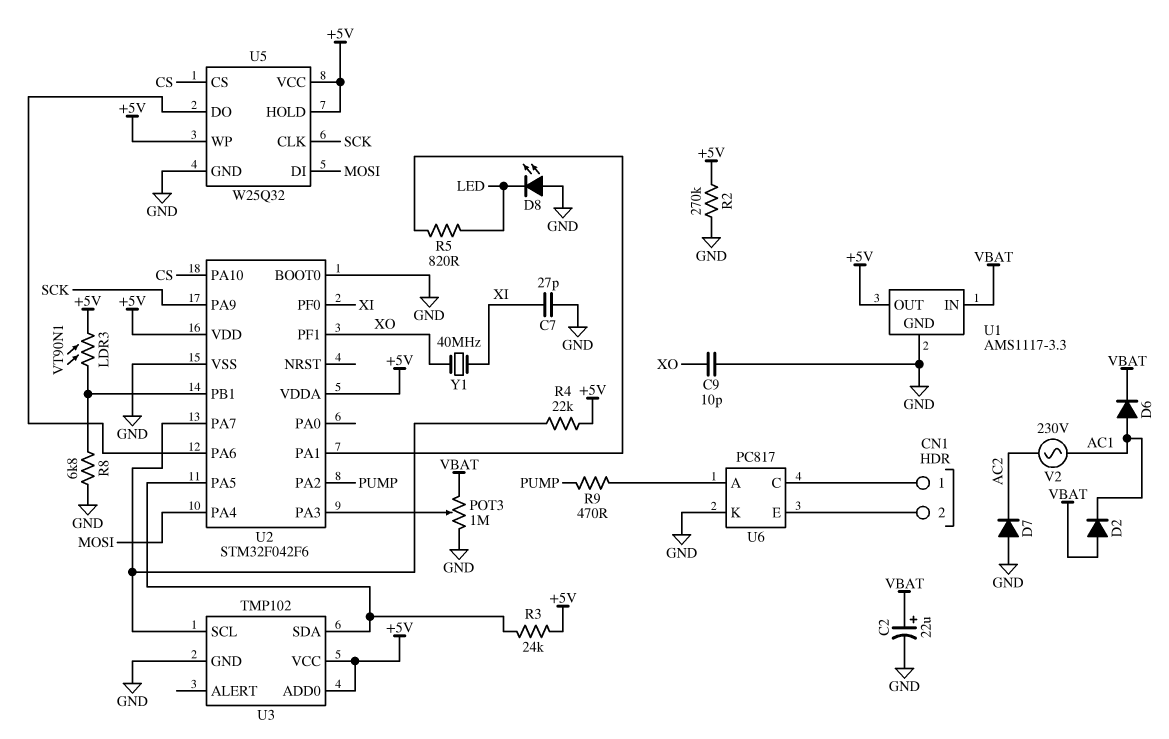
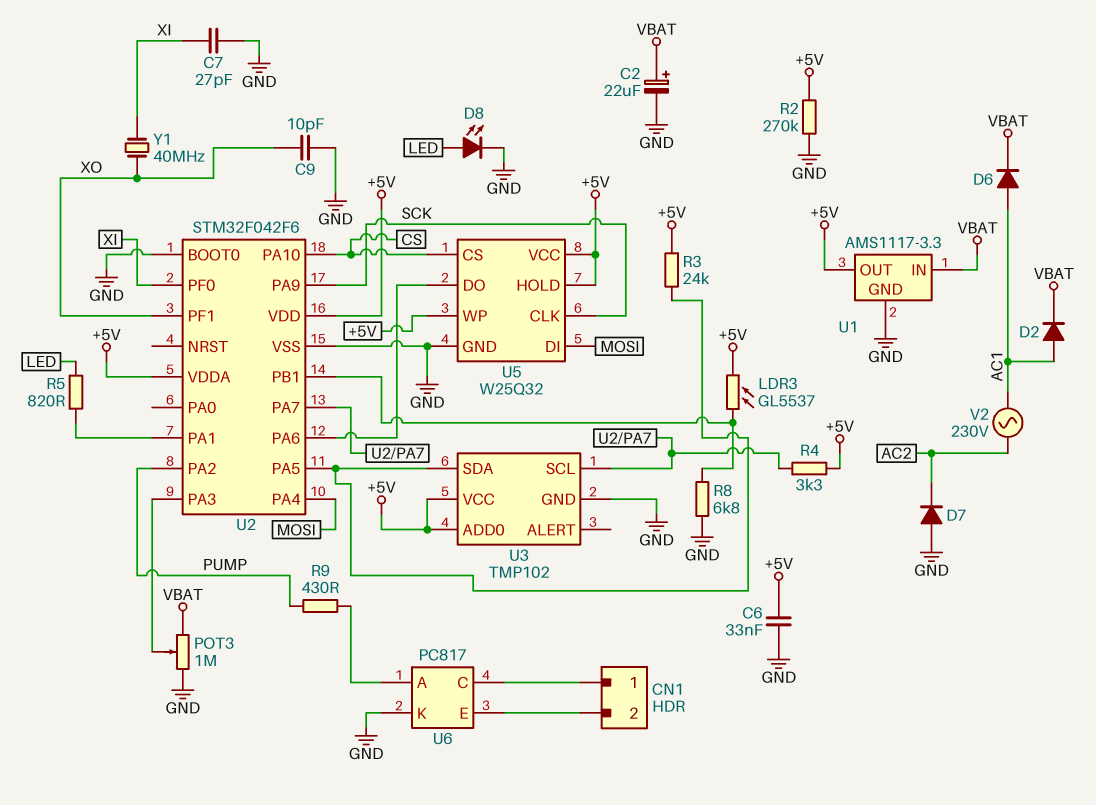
C6: none -> 33nF (+5V, GND)
D2: diode (A VBAT, K AC1) -> diode (A AC1, K VBAT)
D8: LED (A GND, K LED) -> LED (A LED, K GND)
LDR3: VT90N1 (+5V, U2/PB1) -> GL5537 (+5V, U2/PB1)
R4: 22k (+5V, U2/PA7) -> 3.3k (+5V, U2/PA7)
R9: 470 (PUMP, U6/A) -> 430 (PUMP, U6/A)

